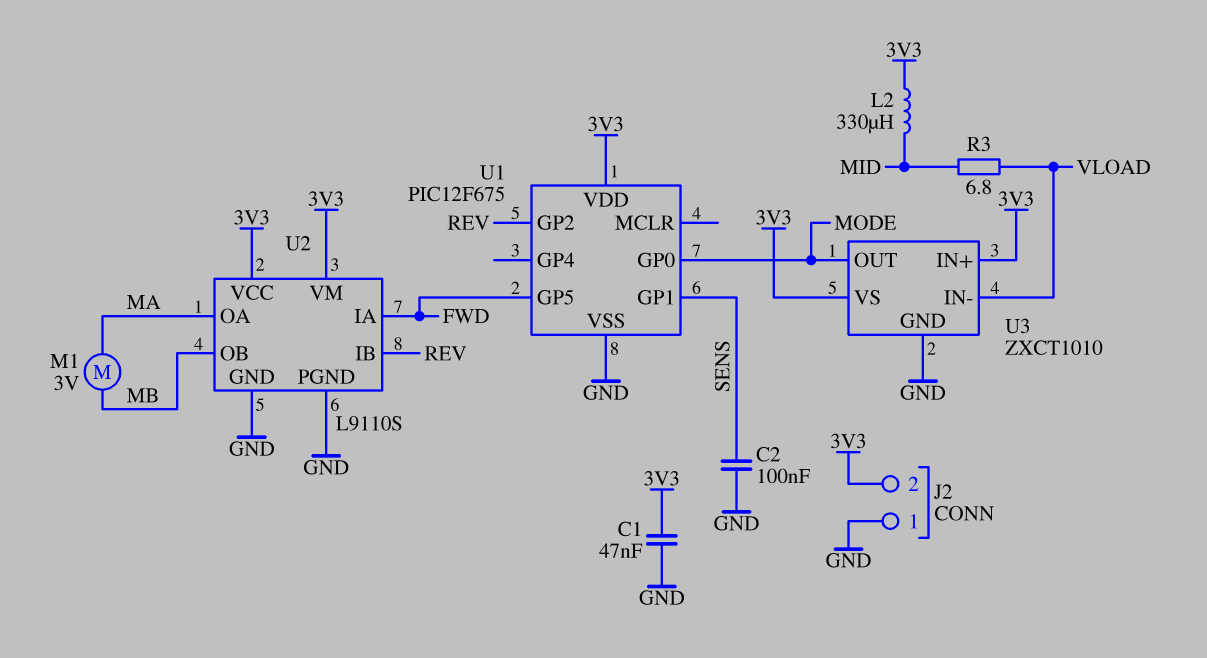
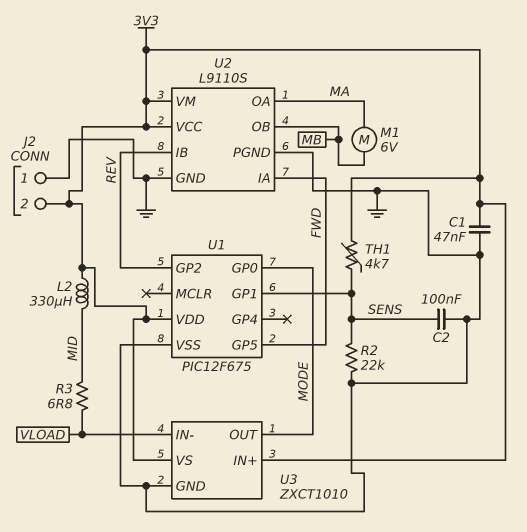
M1: motor 3V (MA, MB) -> motor 6V (MA, MB)
R2: none -> 22k (GND, SENS)
TH1: none -> 4.7k (3V3, SENS)

